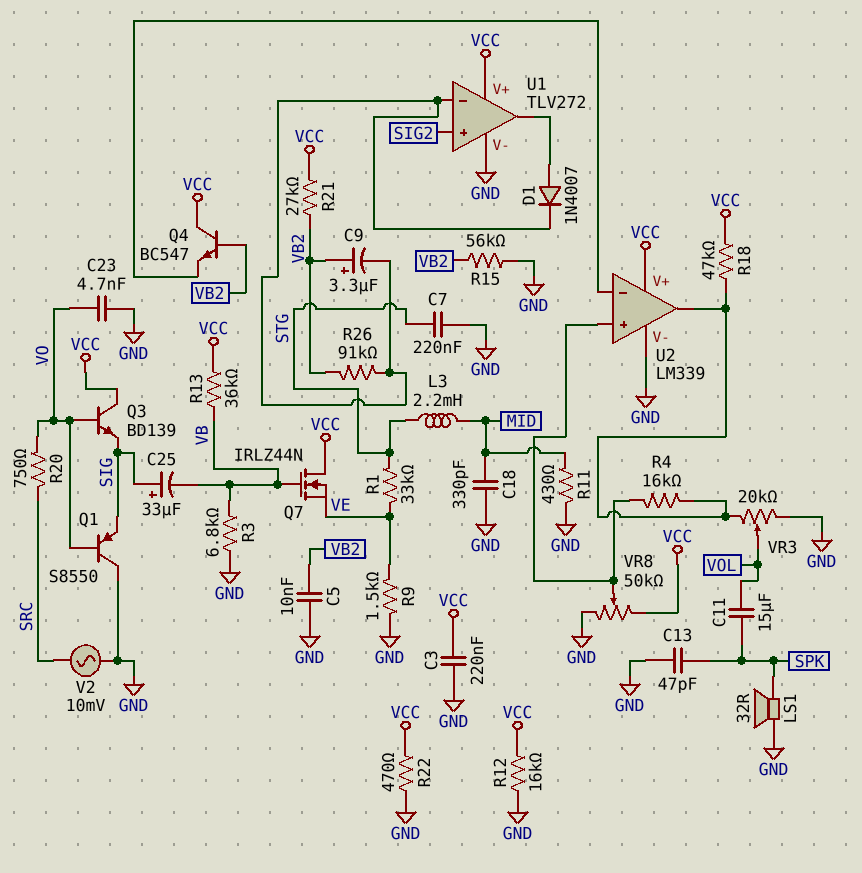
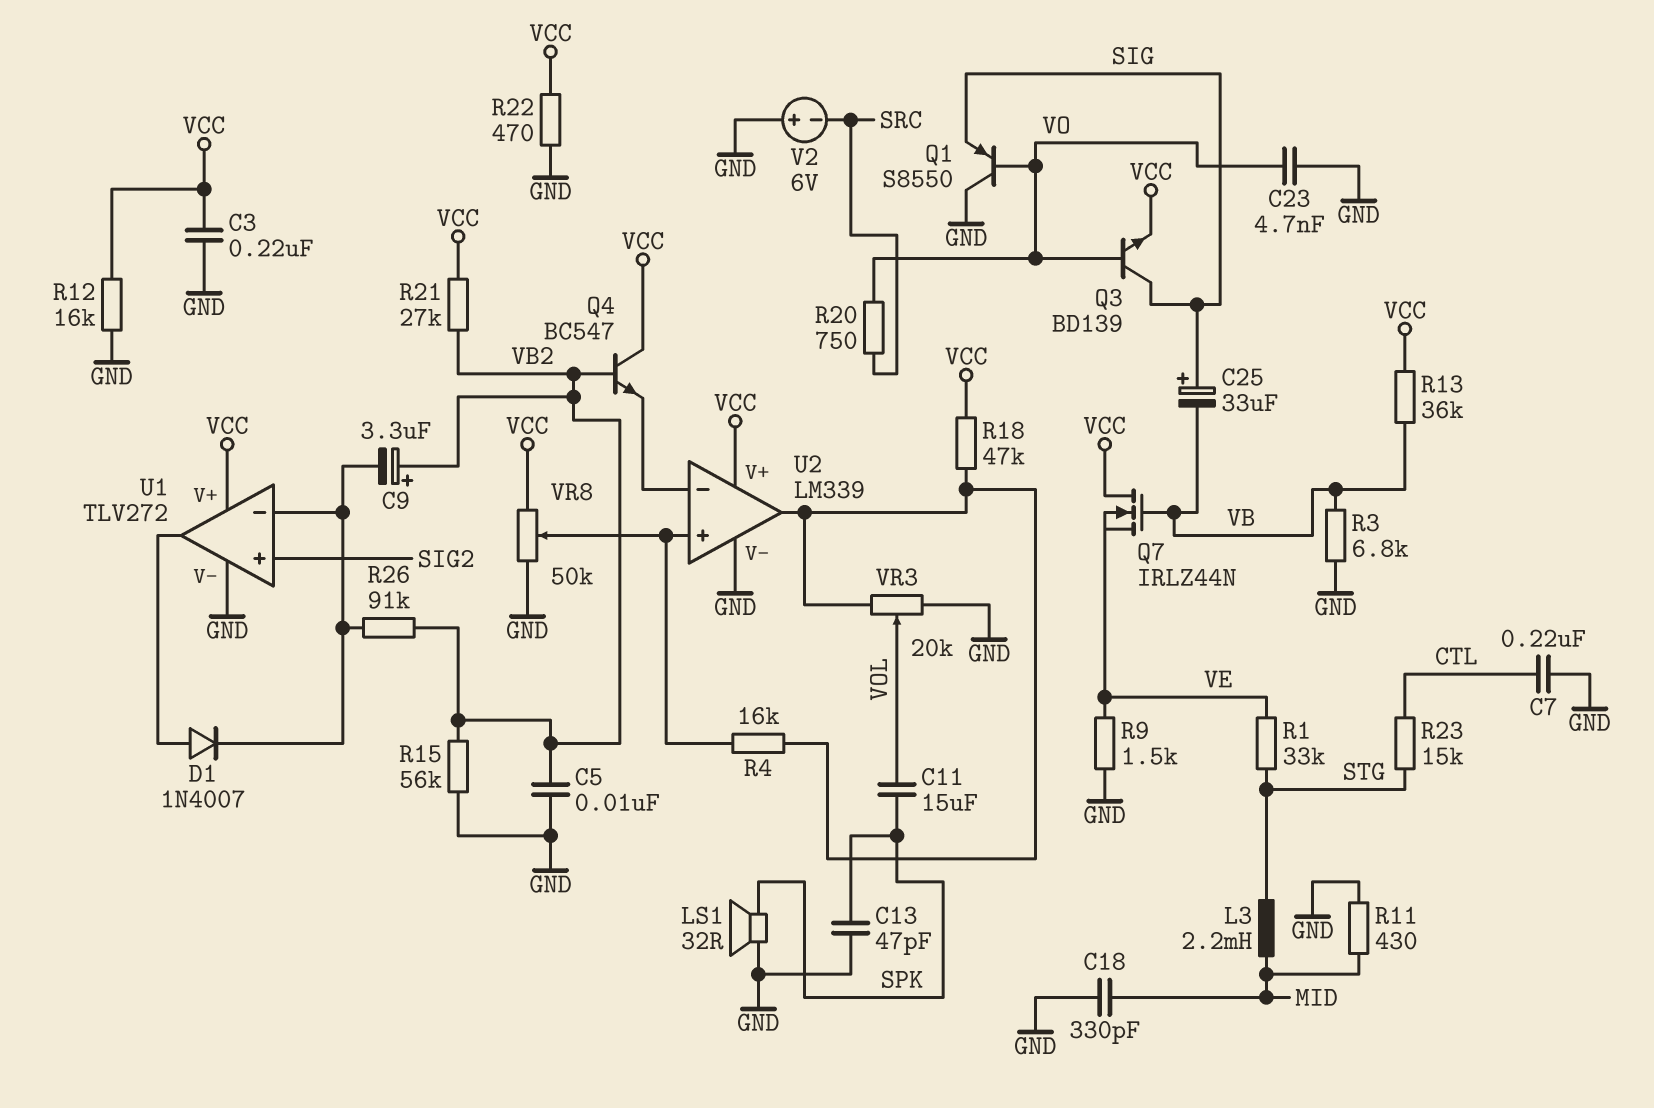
C7: 220nF (GND, STG) -> 220nF (CTL, GND)
Q3: NPN BD139 (B VO, C VCC, E SIG) -> NPN BD139 (B VO, C SIG, E VCC)
R23: none -> 15k (CTL, STG)
V2: AC 10mV (GND, SRC) -> 6V (plus GND, minus SRC)

